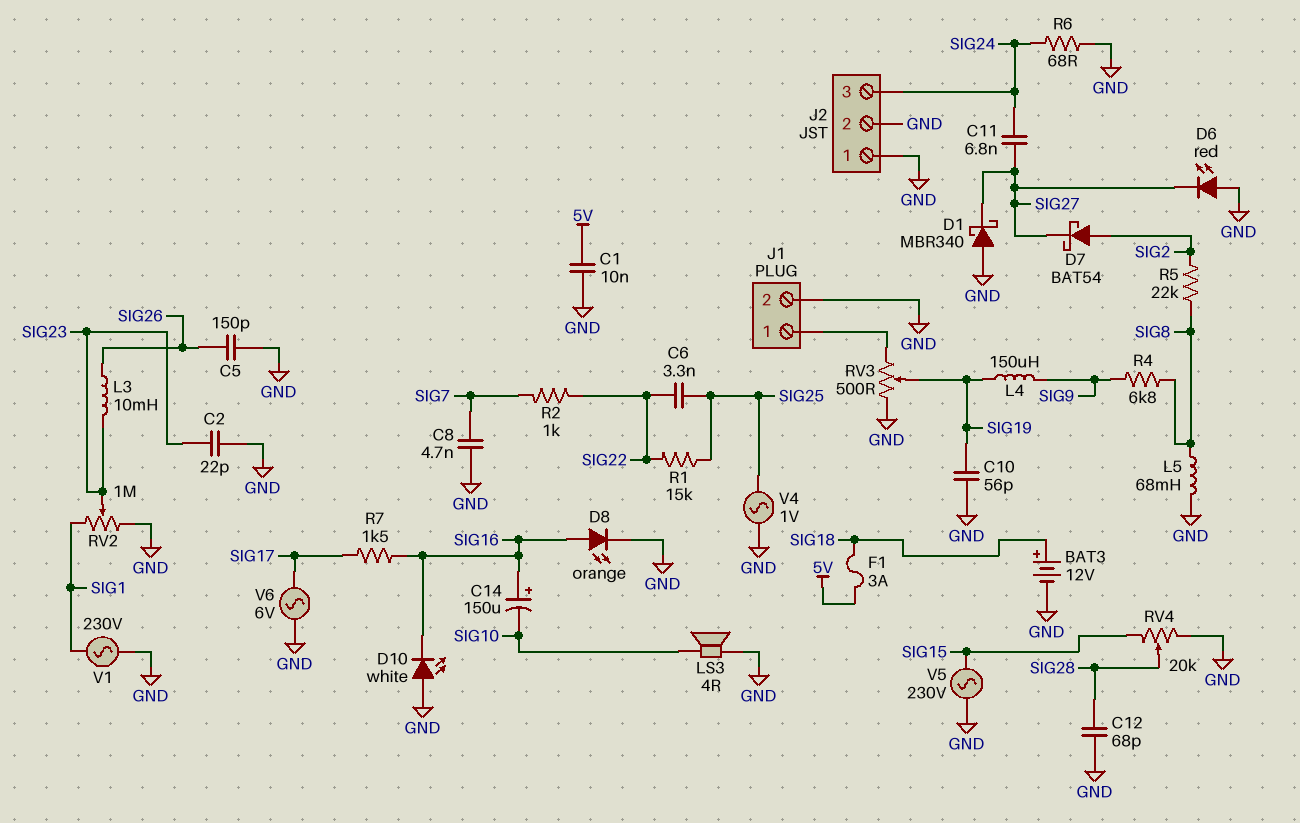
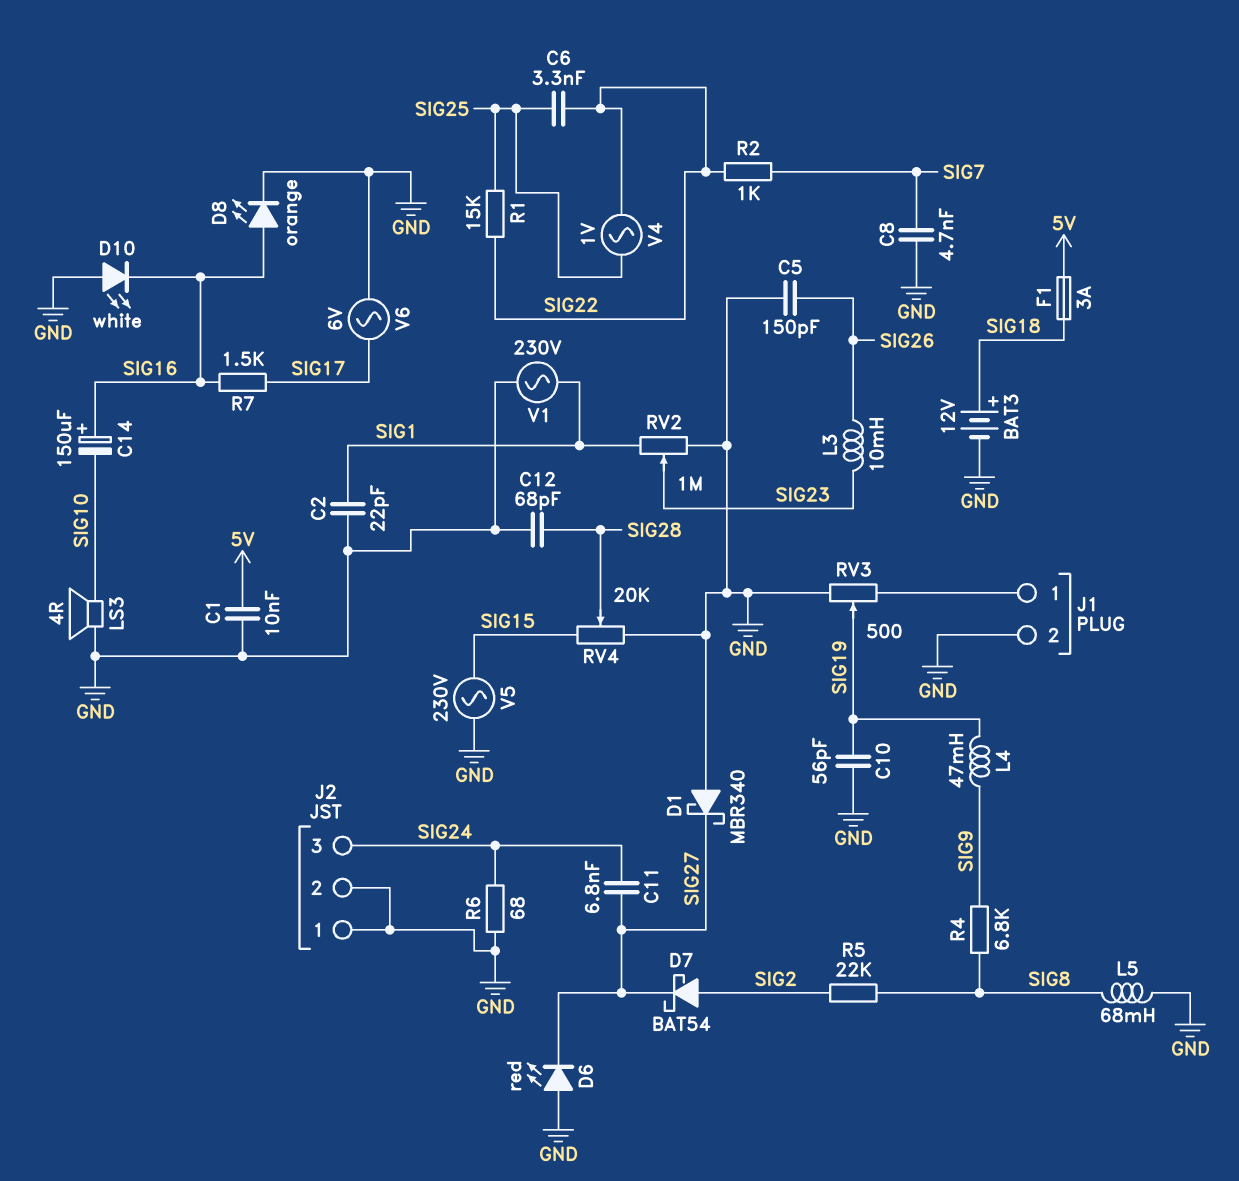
C2: 22pF (GND, SIG23) -> 22pF (GND, SIG1)
L4: 150uH (SIG9, SIG19) -> 47mH (SIG9, SIG19)
V4: AC 1V (GND, SIG25) -> AC 1V (SIG22, SIG25)

